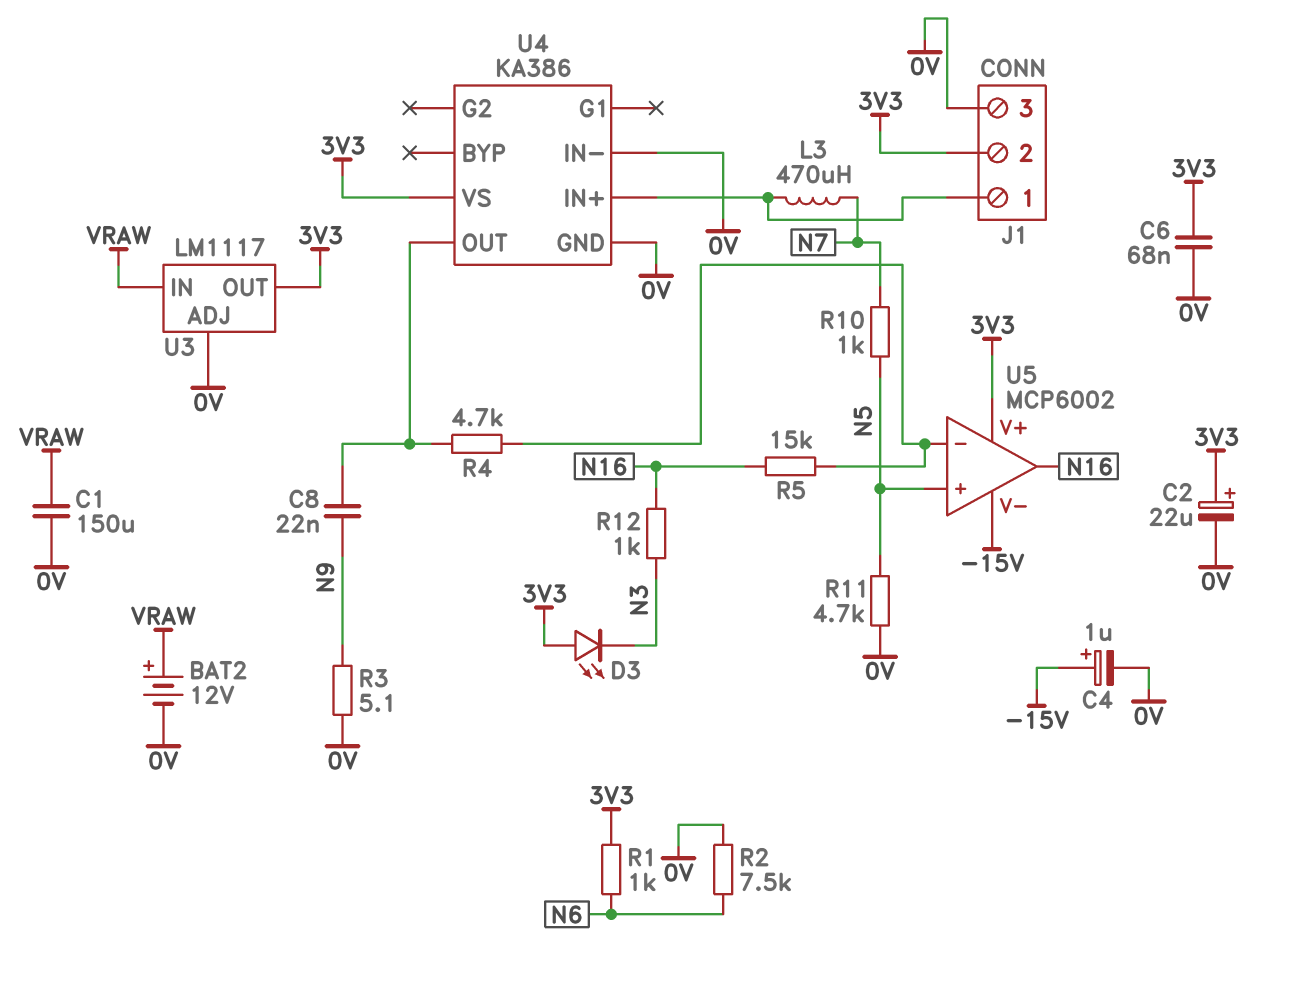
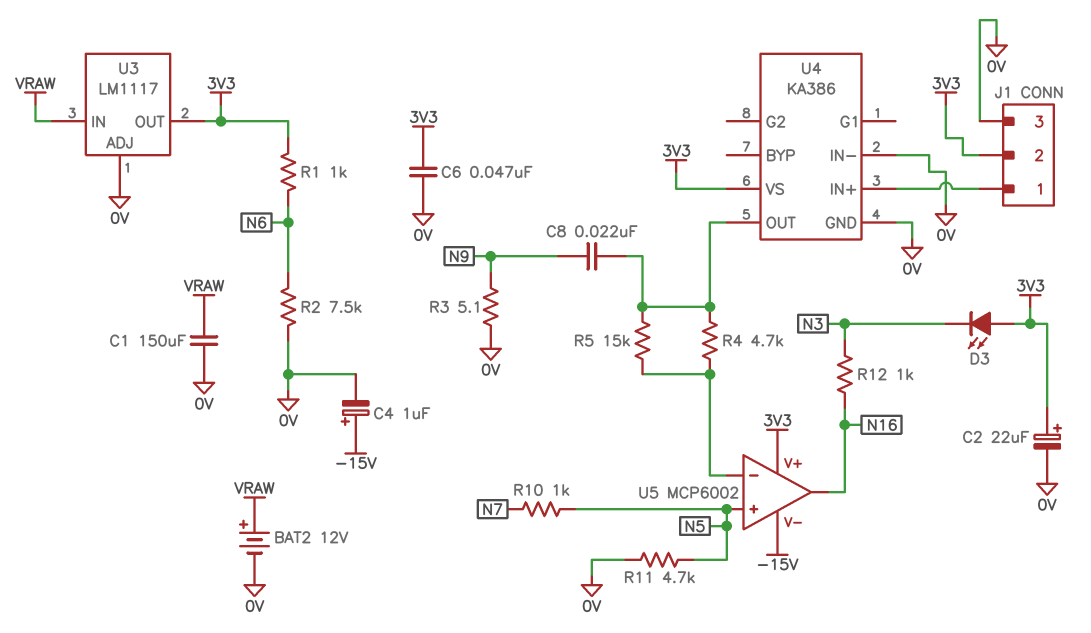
C6: 68nF (0V, 3V3) -> 47nF (0V, 3V3)
L3: 470uH (J1/1, N7) -> none
R5: 15k (N16, U5/in-) -> 15k (U4/OUT, U5/in-)

